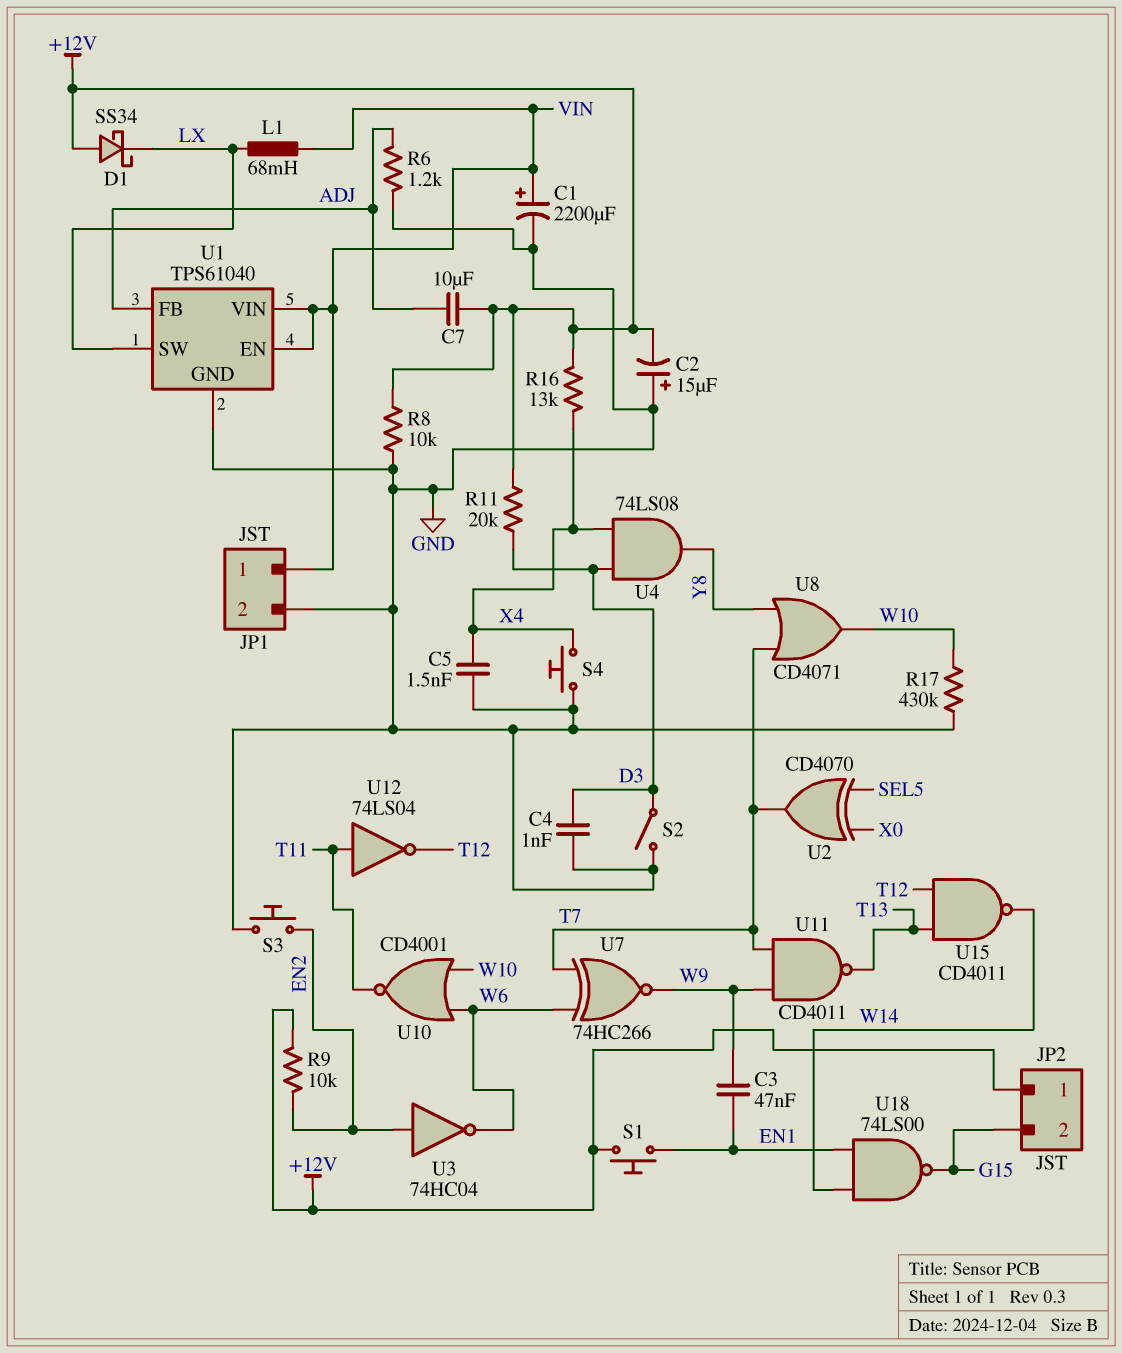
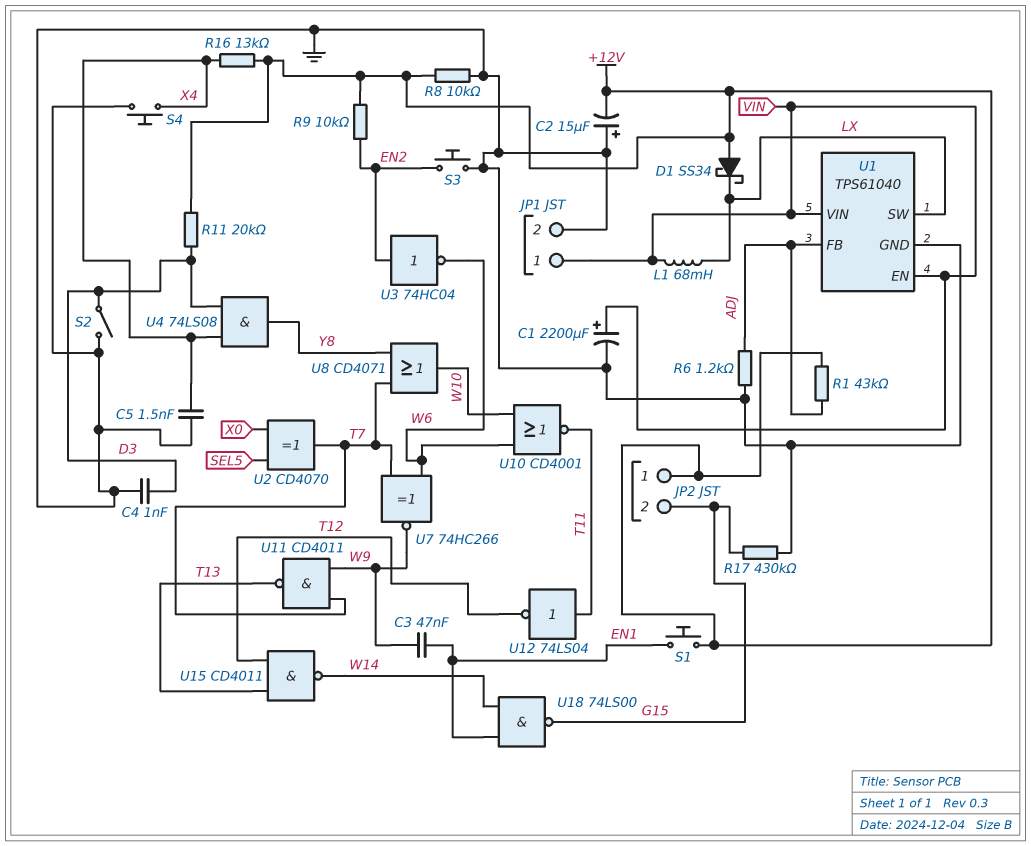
C7: 10uF (+12V, ADJ) -> none
R1: none -> 43k (+12V, ADJ)
R17: 430k (GND, W10) -> 430k (G15, GND)

